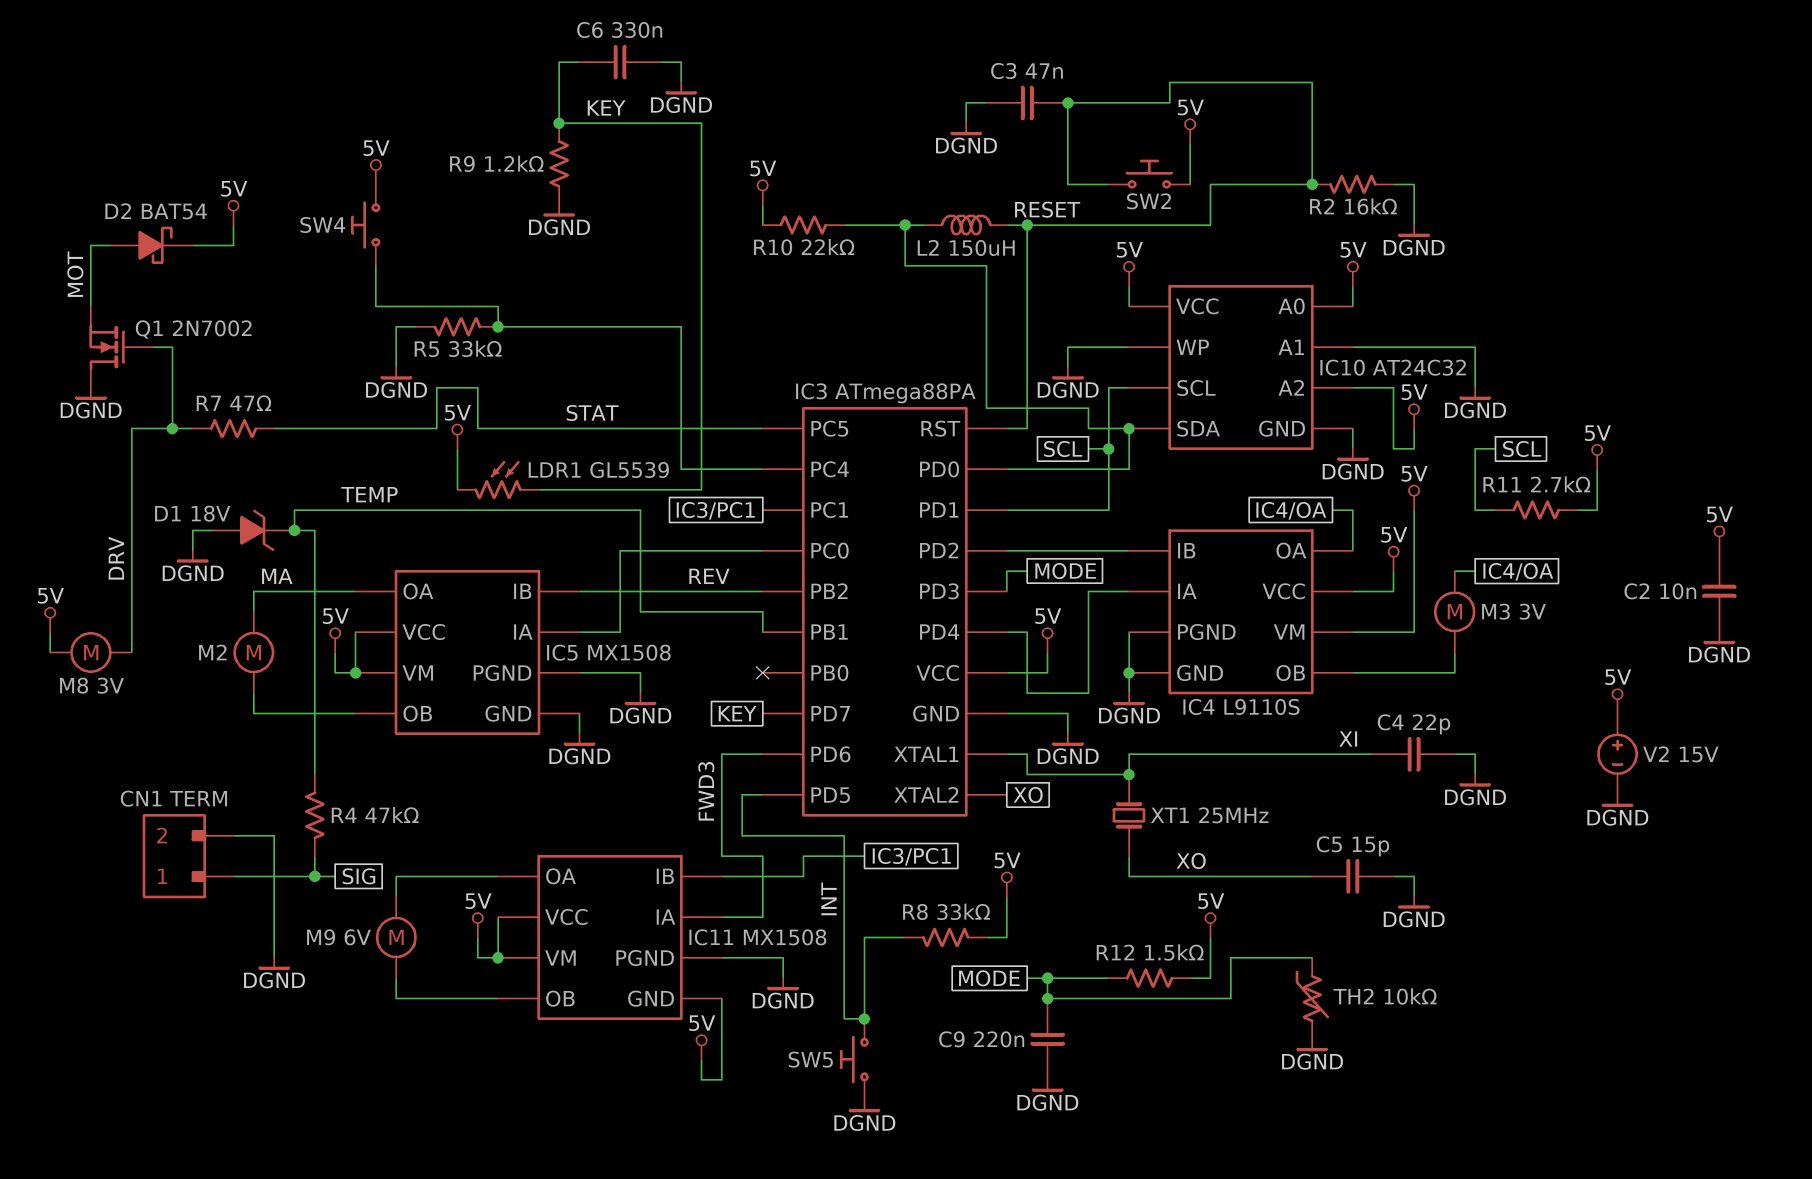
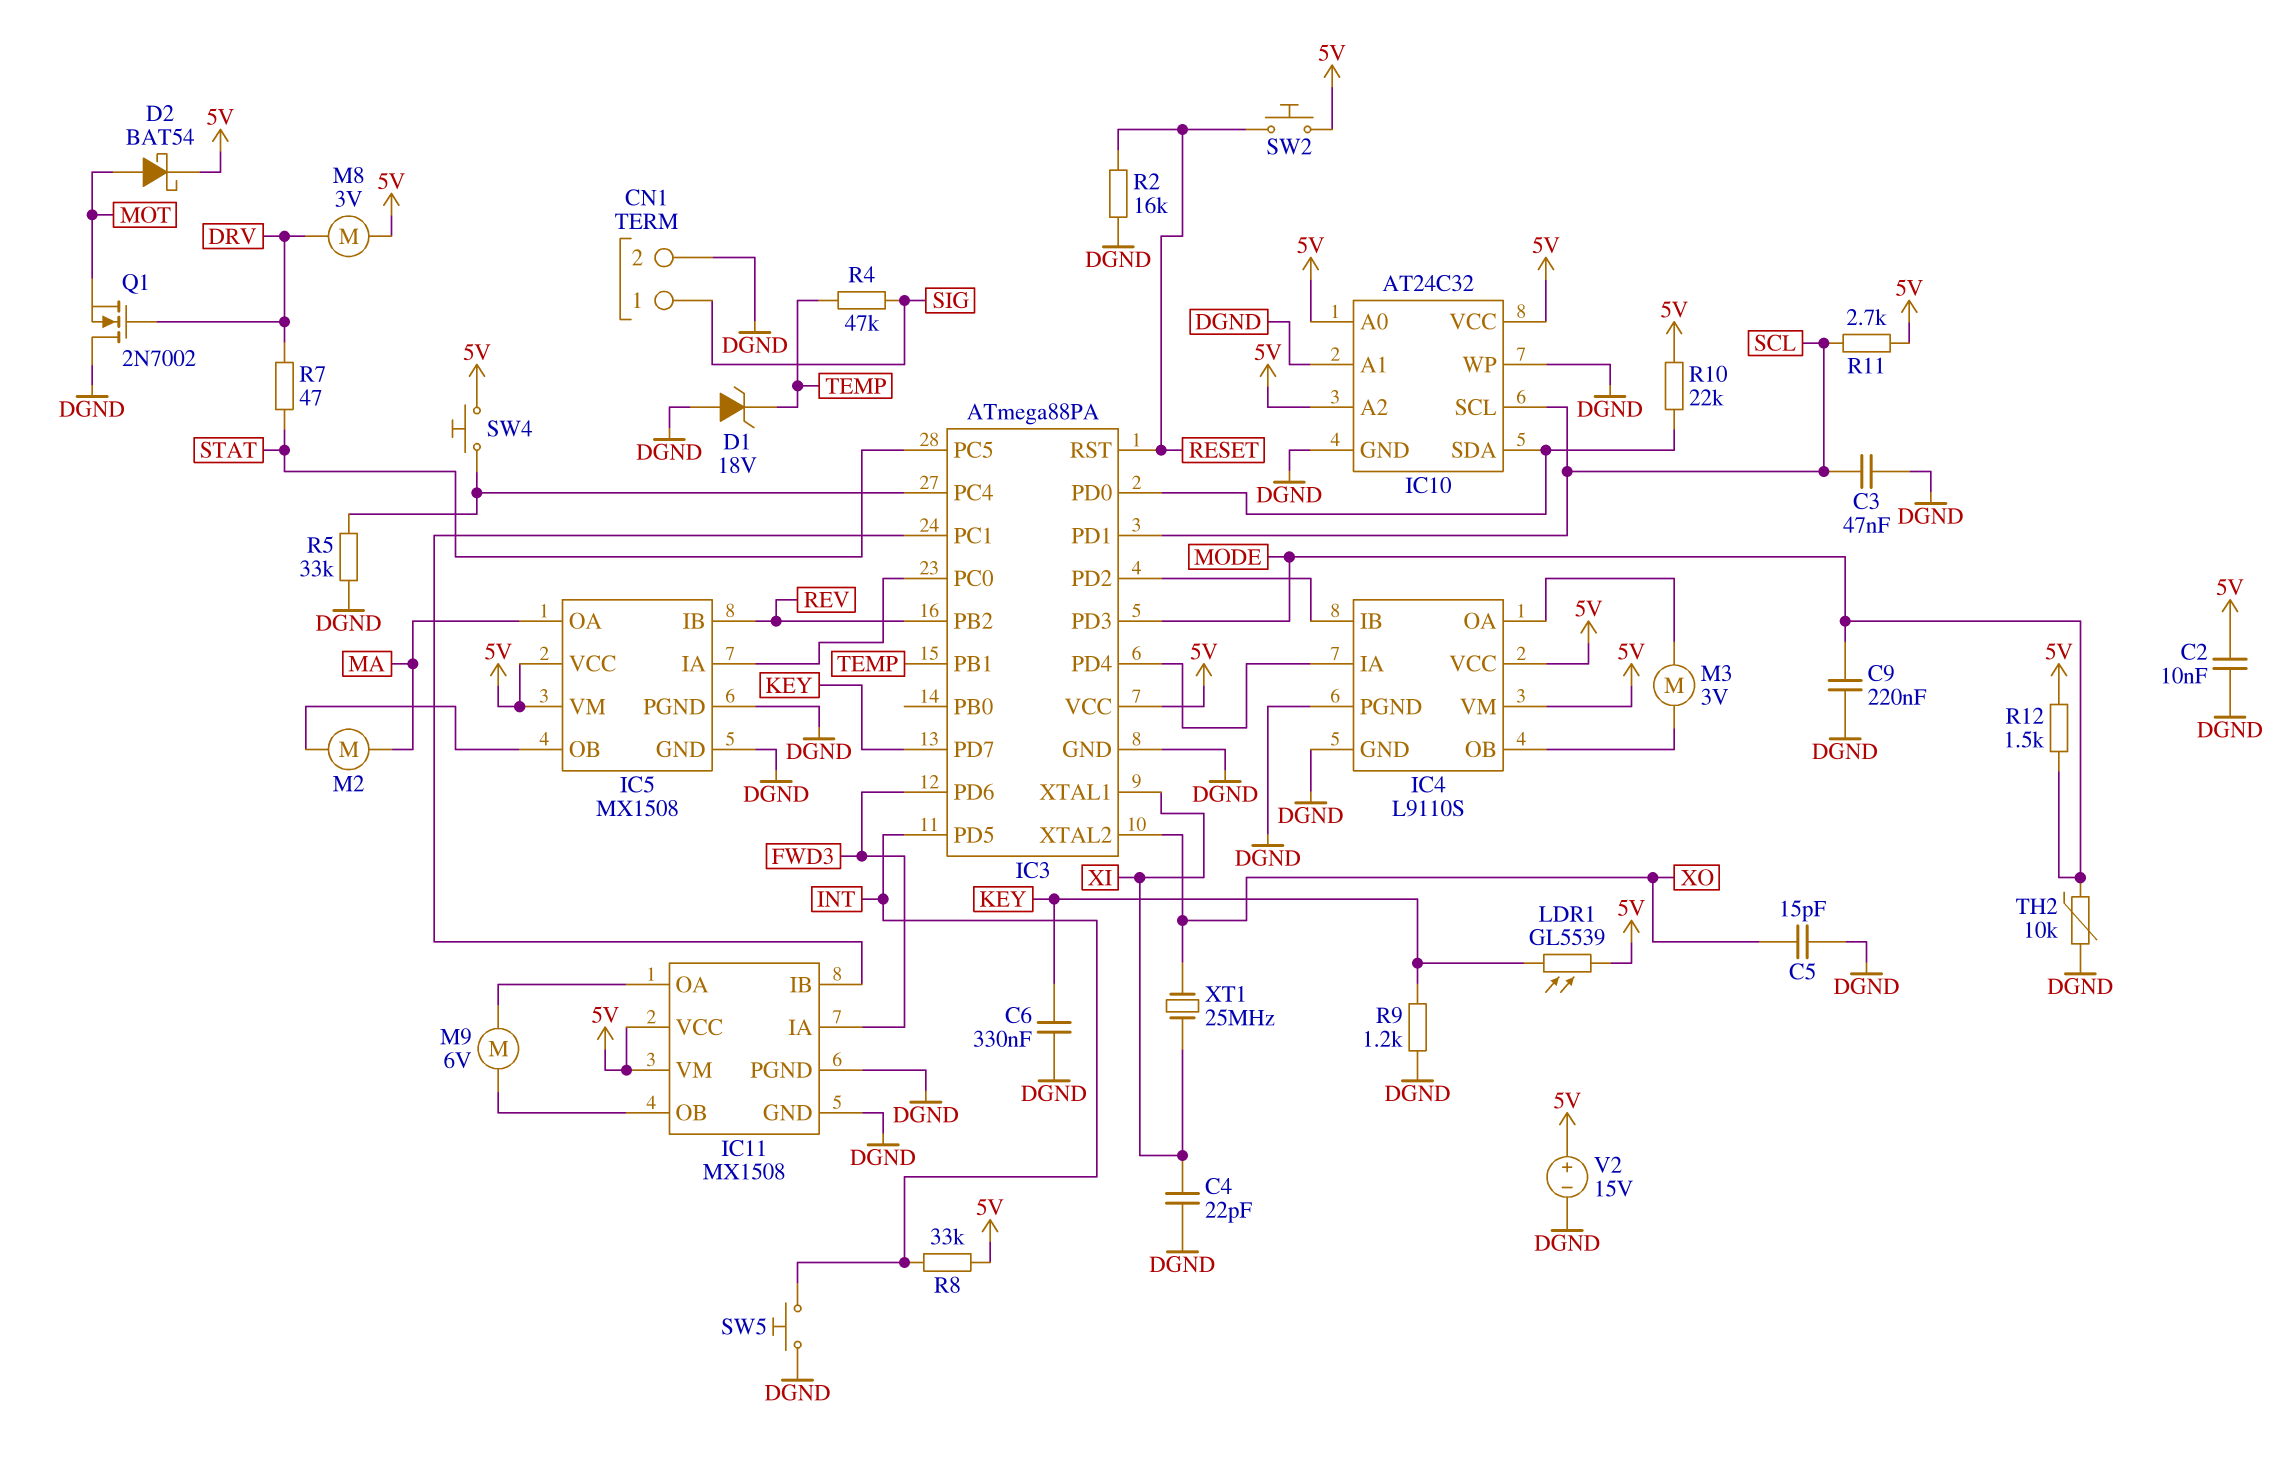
C3: 47nF (DGND, RESET) -> 47nF (DGND, SCL)
IC11 pin GND: 5V -> DGND
L2: 150uH (IC3/PD0, RESET) -> none

